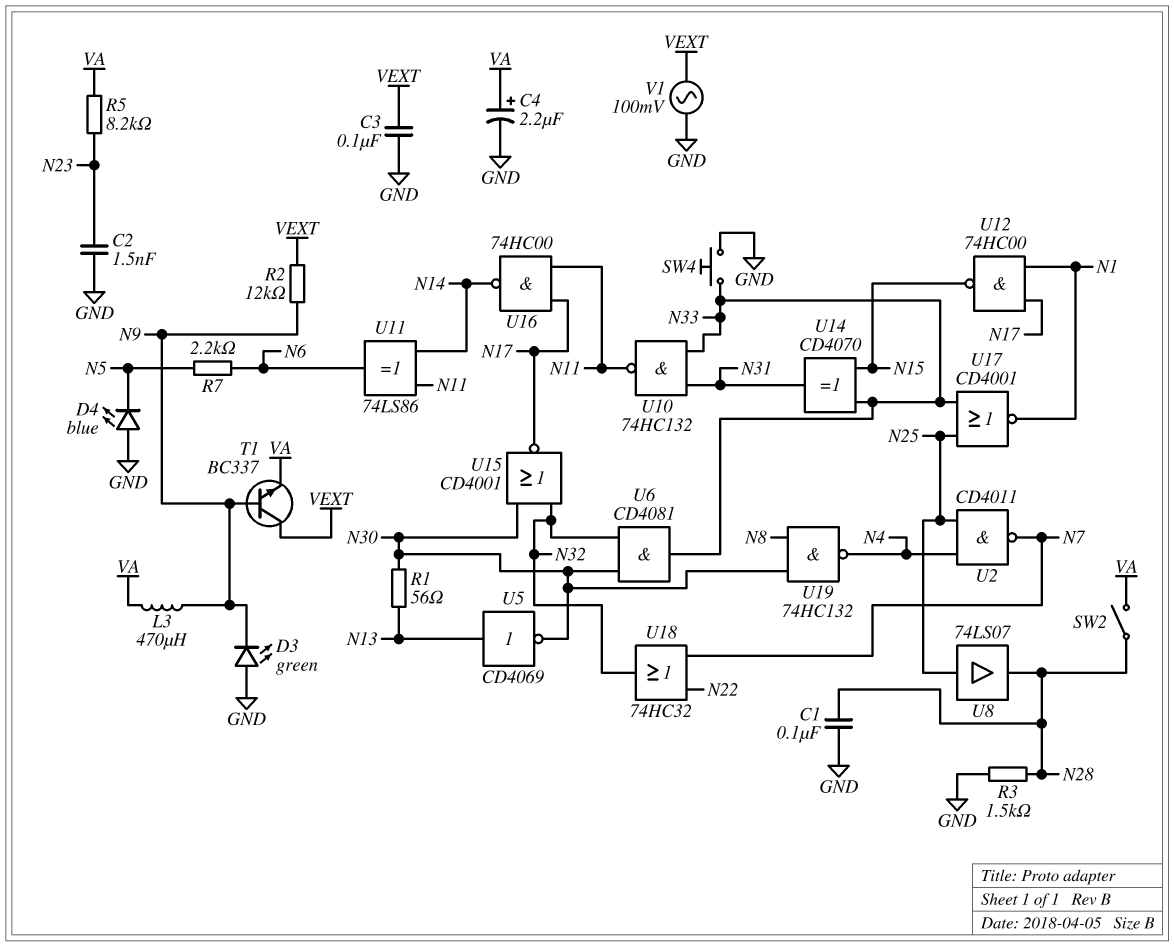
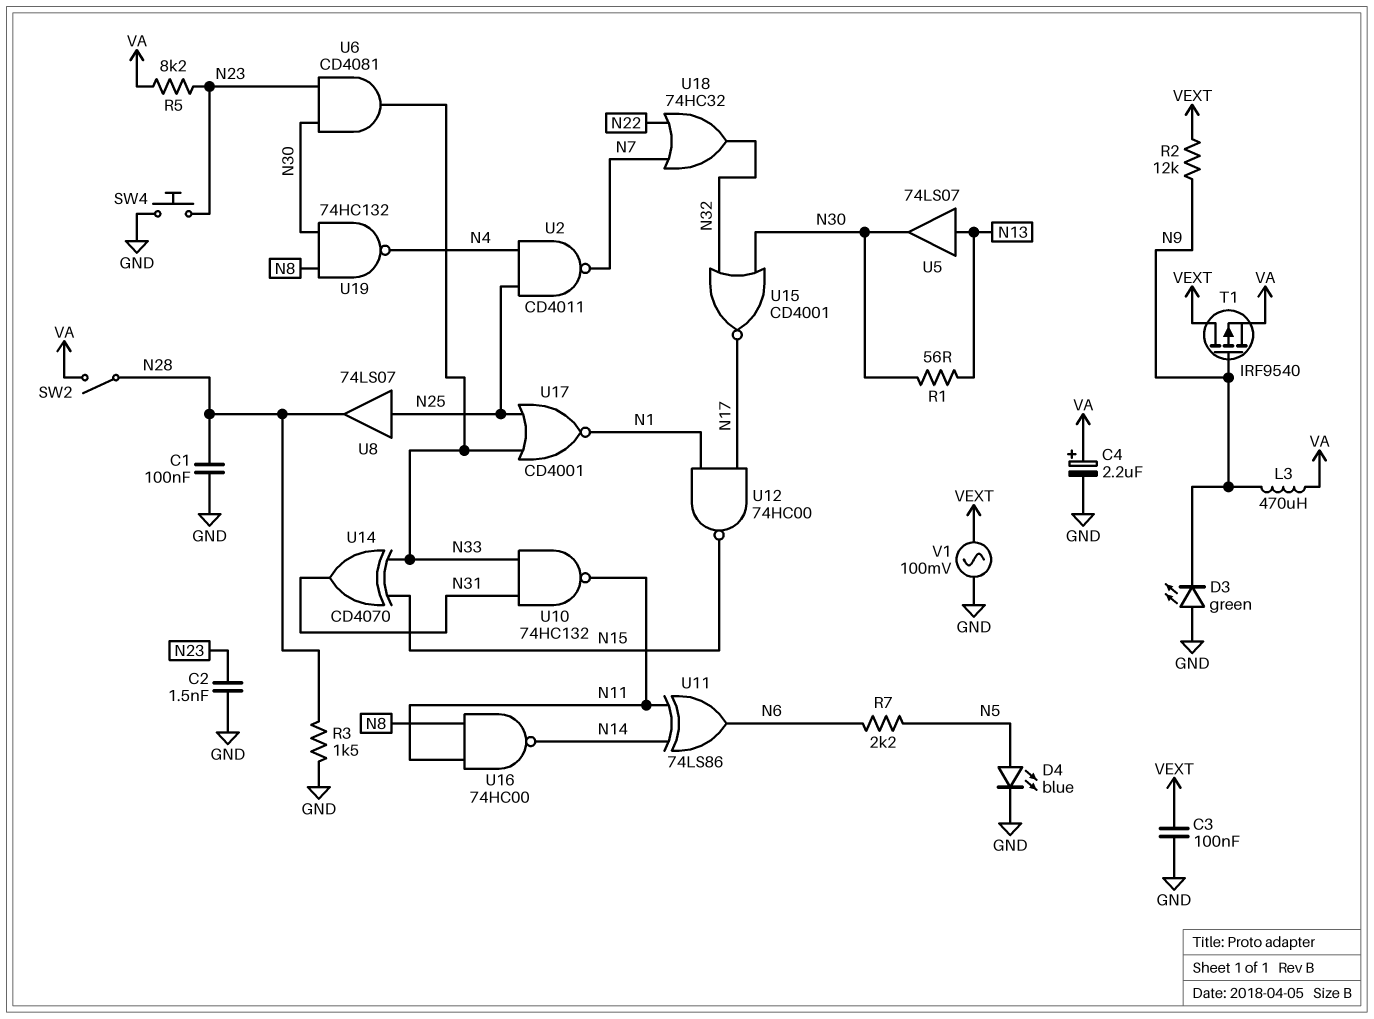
D4: LED blue (A GND, K N5) -> LED blue (A N5, K GND)
SW4: button (GND, N33) -> button (GND, N23)
T1: NPN BC337 (B N9, C VEXT, E VA) -> PMOS IRF9540 (G N9, D VEXT, S VA)
U5: NOT CD4069 (in N13, out N30) -> buffer 74LS07 (in N13, out N30)
U6: AND CD4081 (in N30, in N32, out N33) -> AND CD4081 (in N23, in N30, out N33)
U16: NAND 74HC00 (in N11, in N17, out N14) -> NAND 74HC00 (in N8, in N11, out N14)

